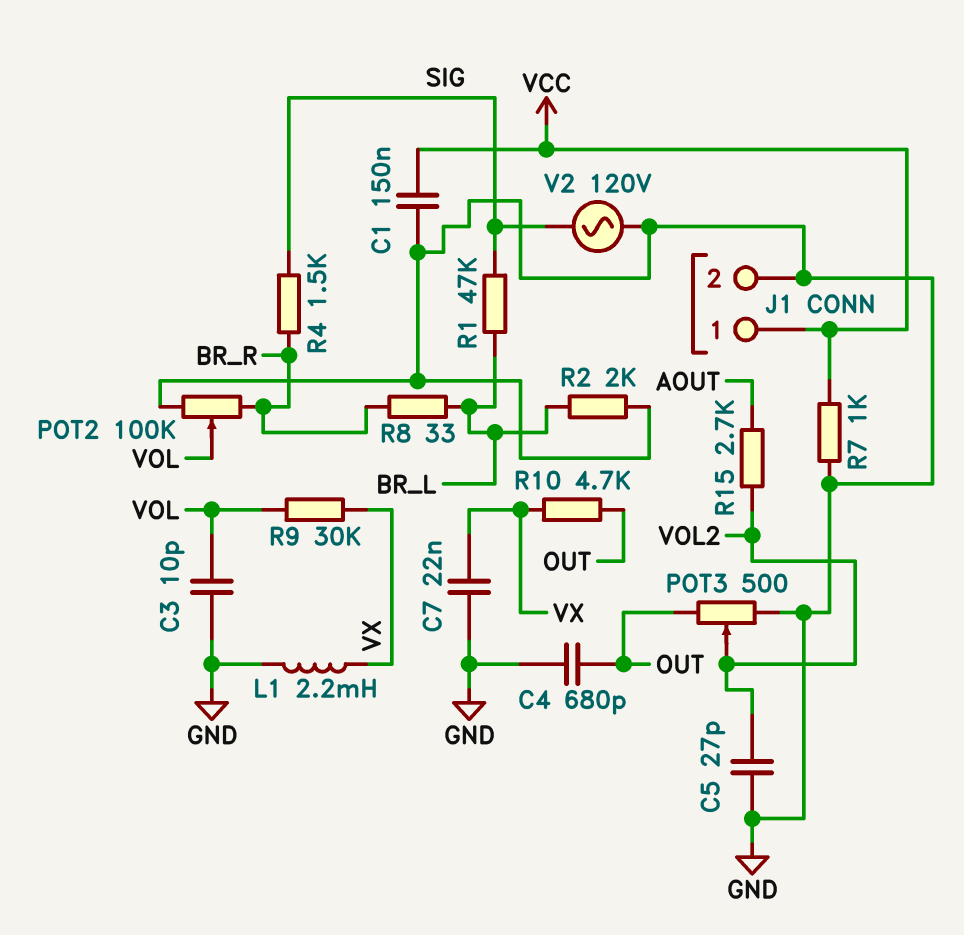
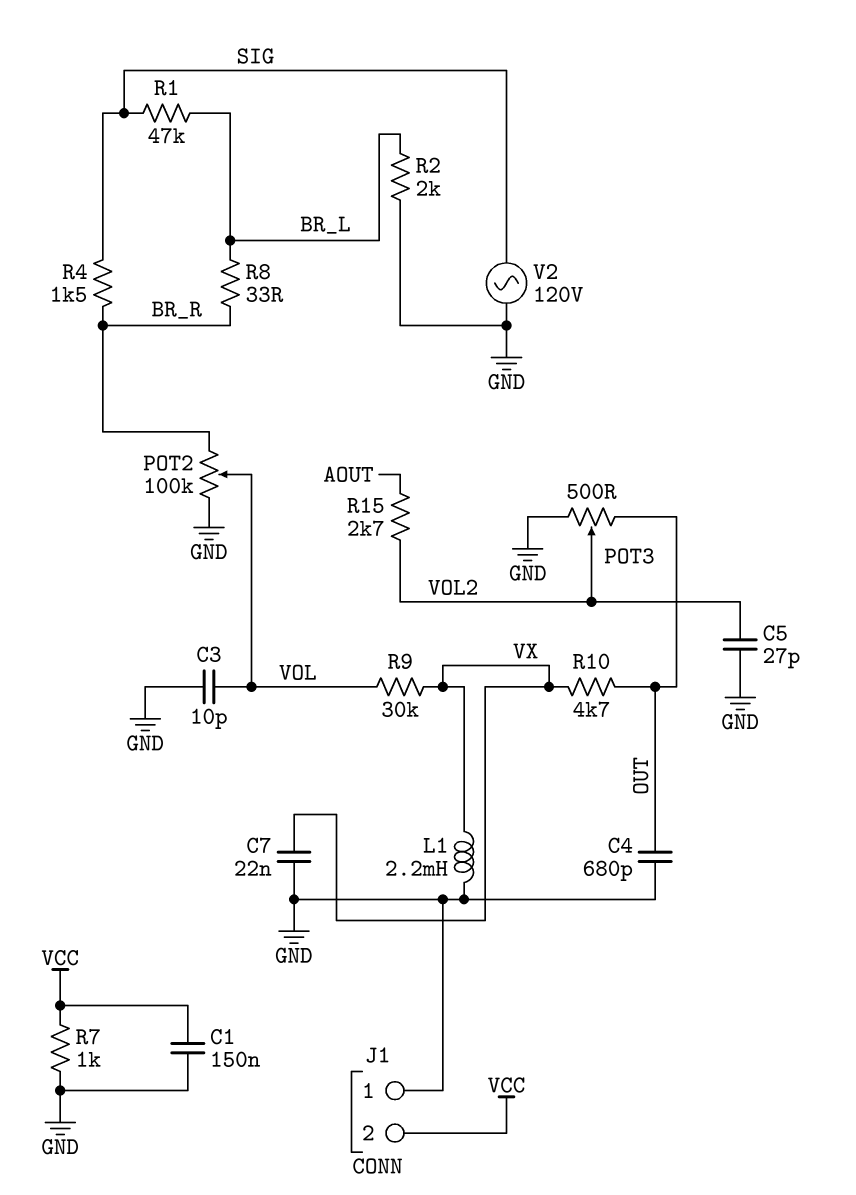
J1 pin 1: VCC -> GND
J1 pin 2: GND -> VCC

